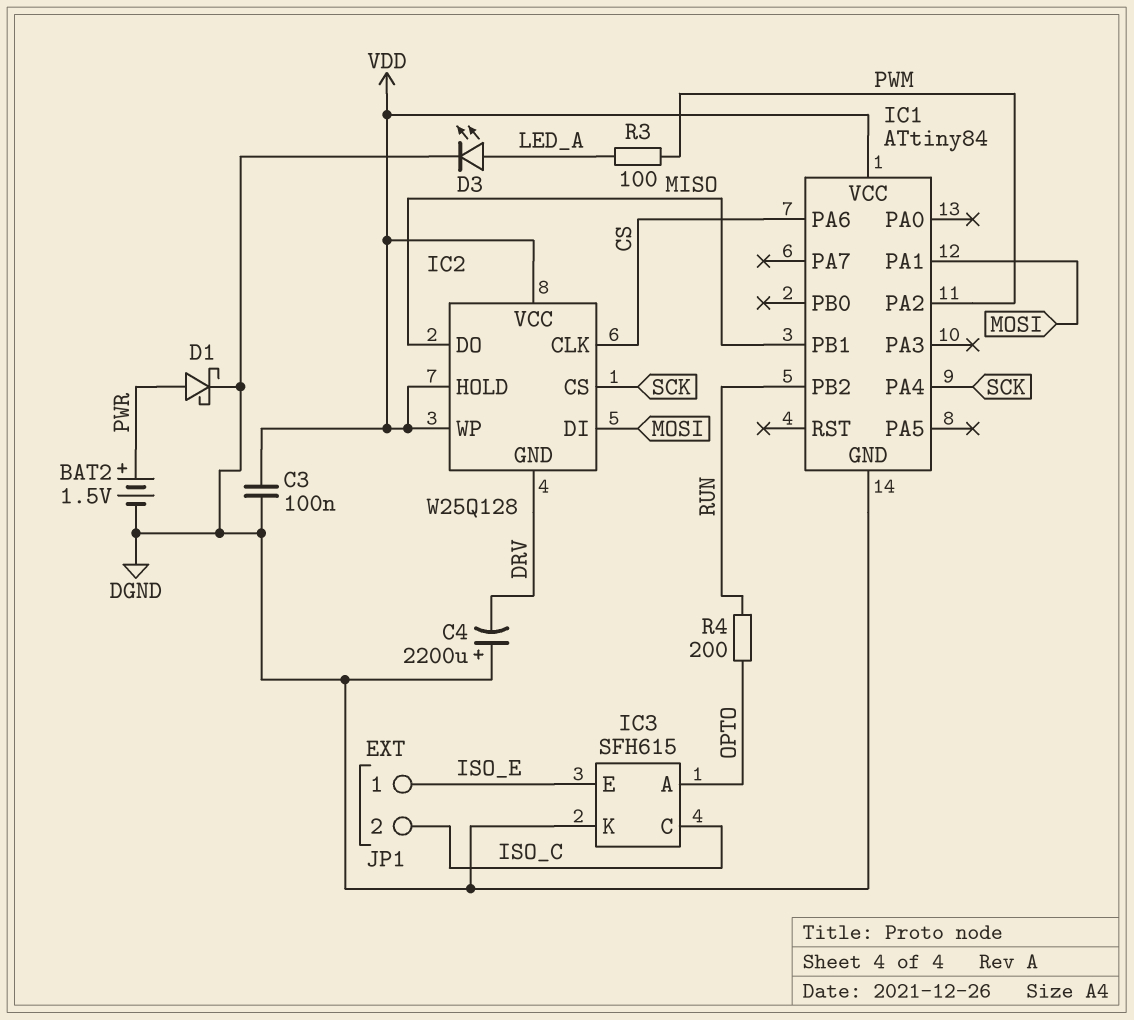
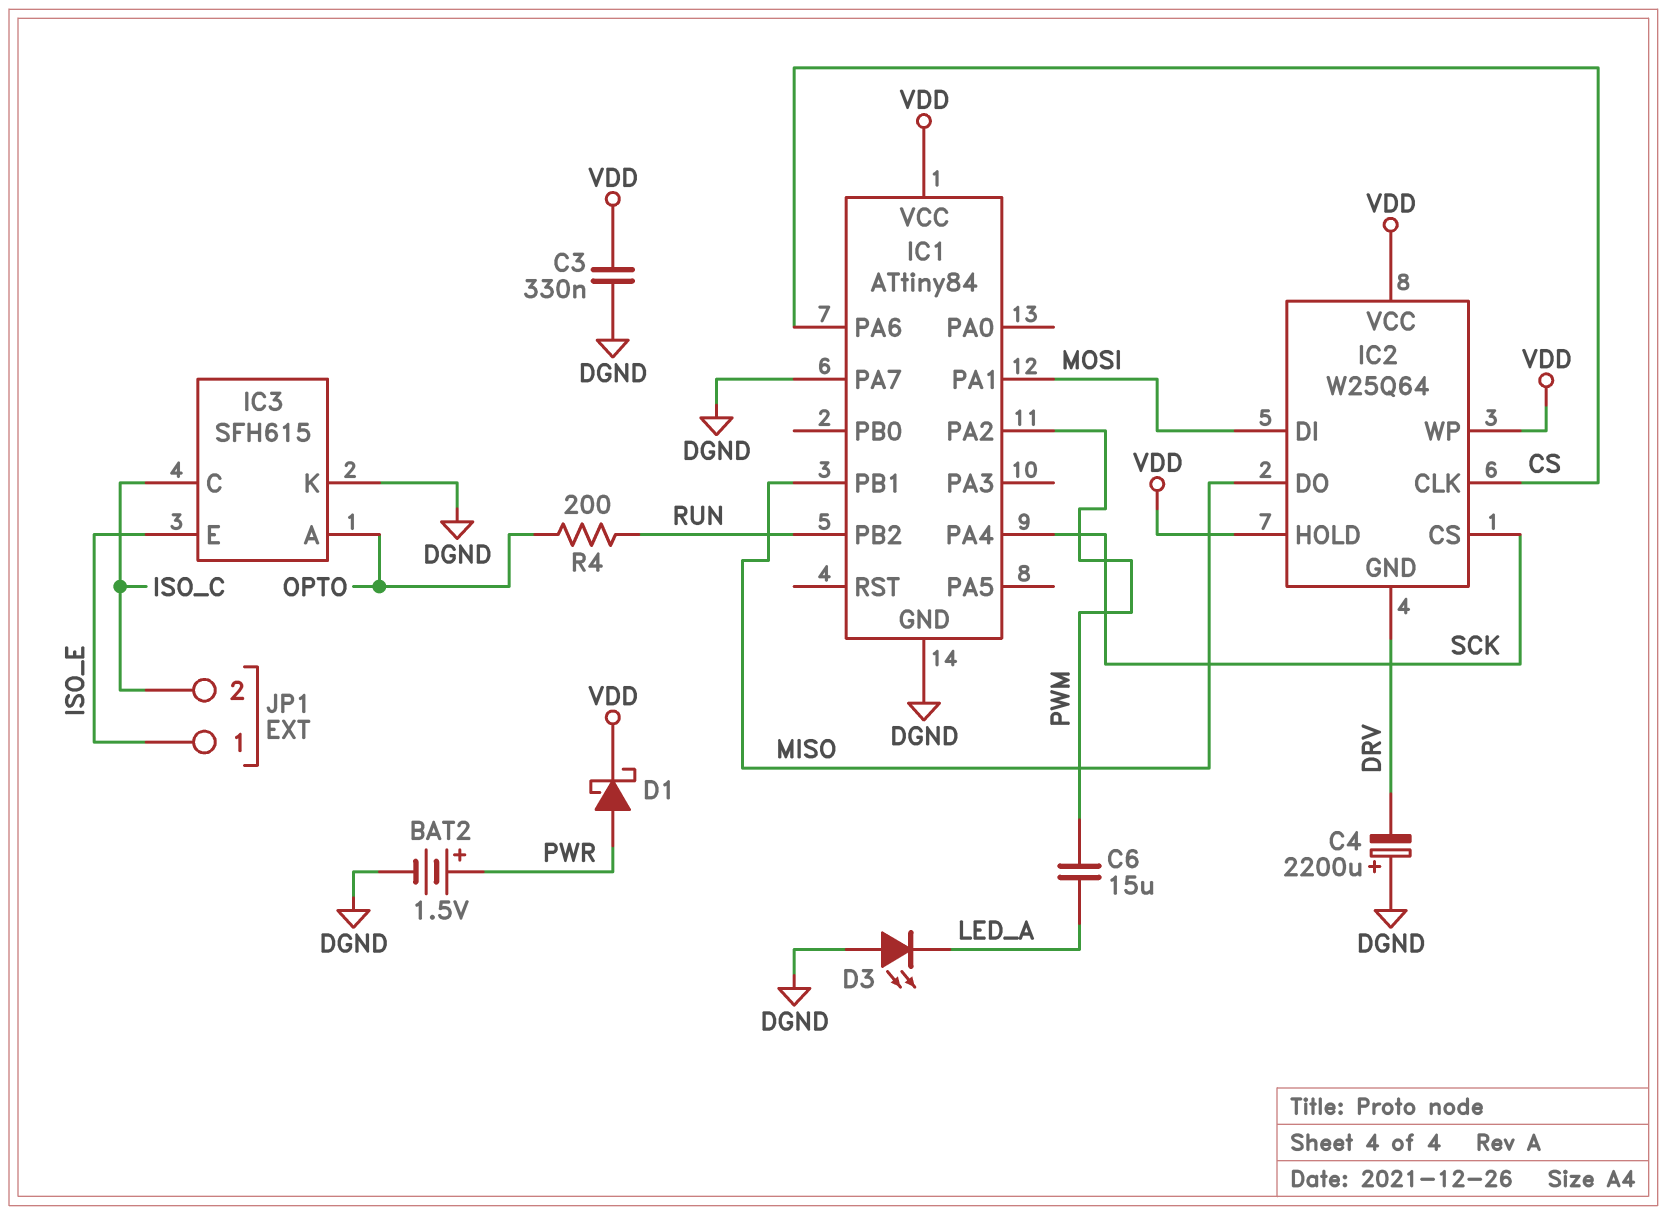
C3: 100nF (DGND, VDD) -> 330nF (DGND, VDD)
C6: none -> 15uF (LED_A, PWM)
D1: schottky (A PWR, K DGND) -> schottky (A PWR, K VDD)
D3: LED (A LED_A, K DGND) -> LED (A DGND, K LED_A)
IC1 pin PA7: none -> DGND
IC2: W25Q128 -> W25Q64
R3: 100 (LED_A, PWM) -> none

